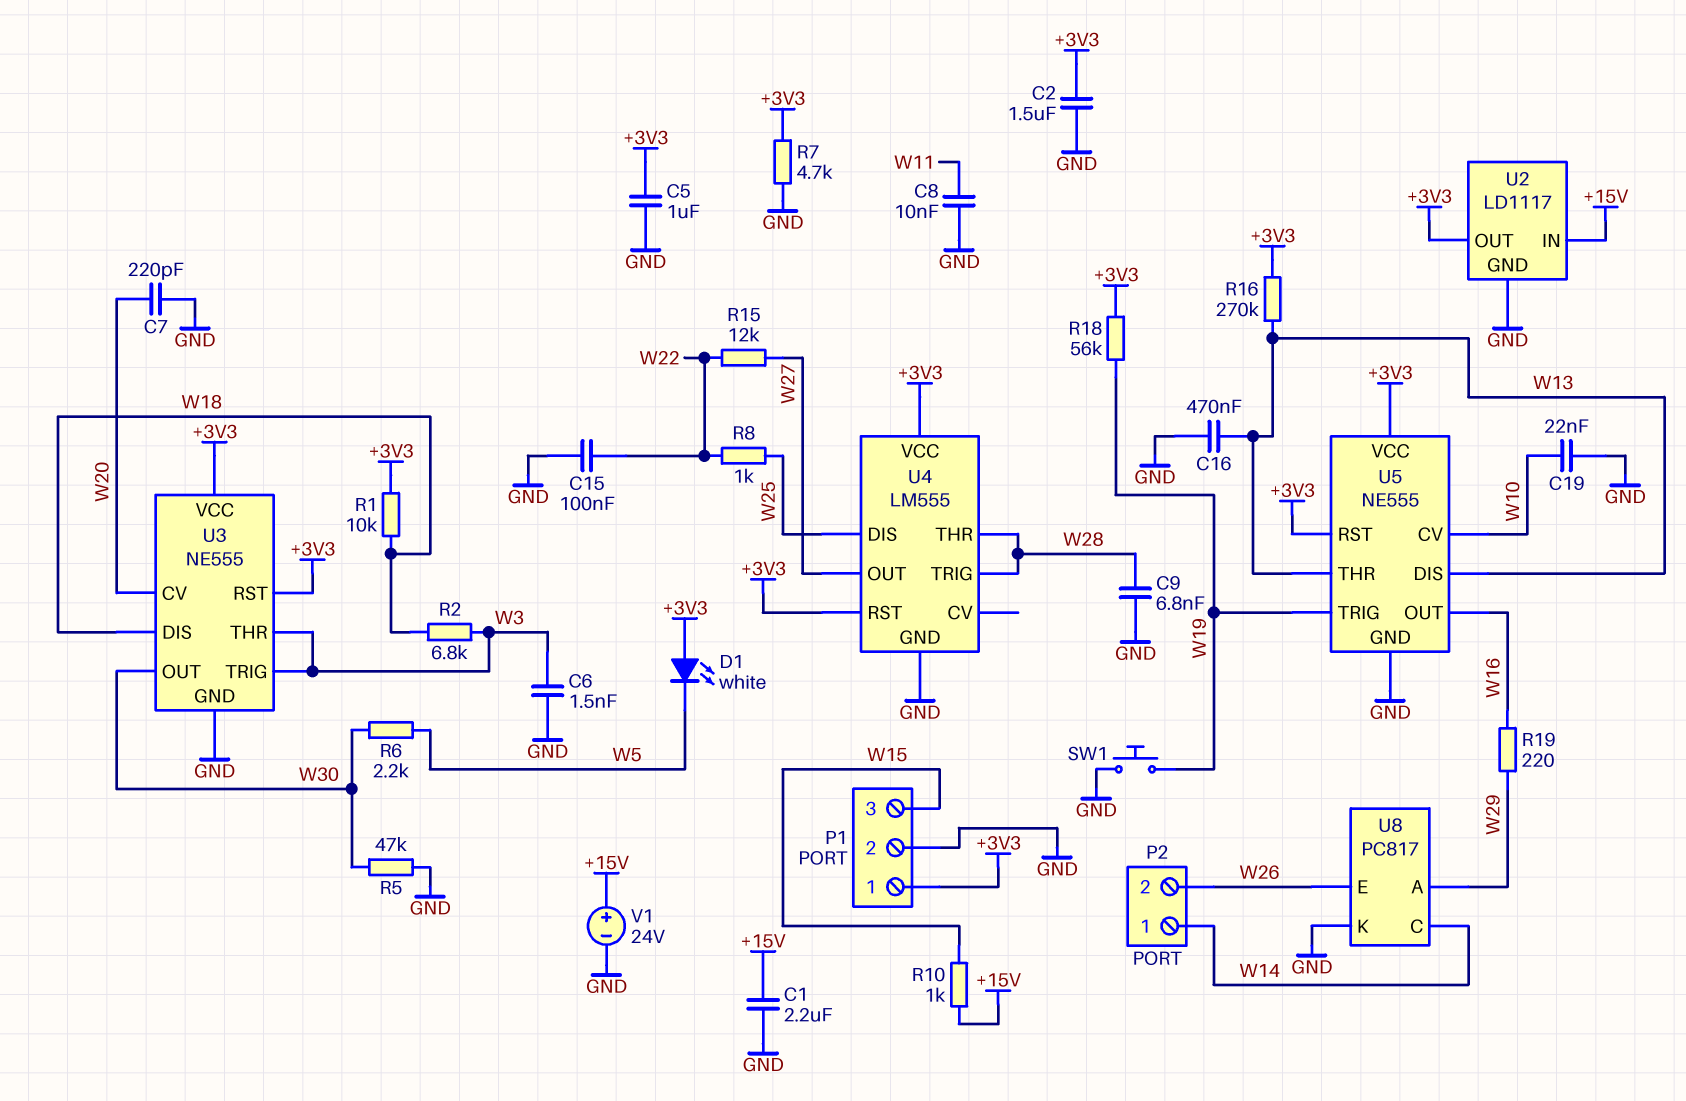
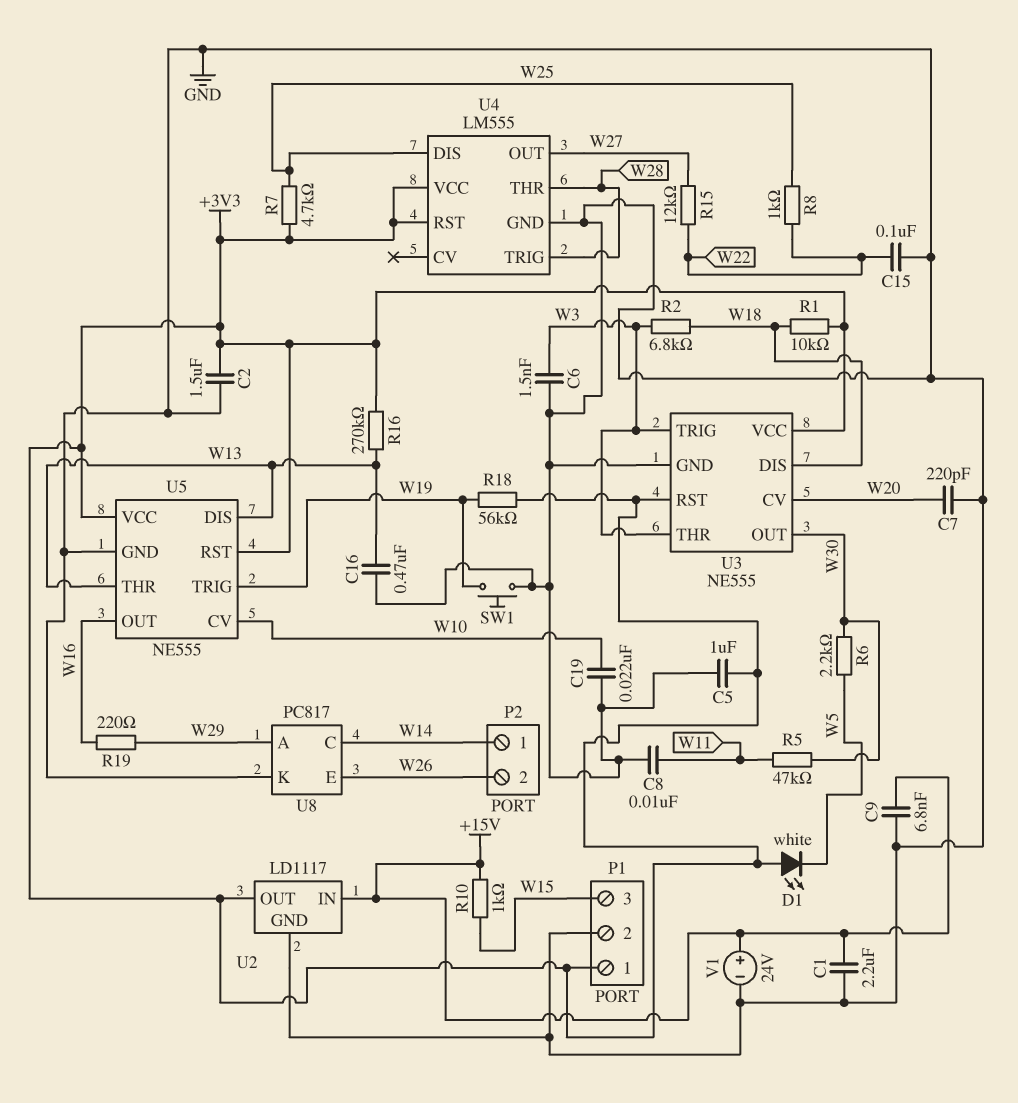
C9: 6.8nF (GND, W28) -> 6.8nF (+15V, GND)
R5: 47k (GND, W30) -> 47k (W11, W30)
R7: 4.7k (+3V3, GND) -> 4.7k (+3V3, W25)

